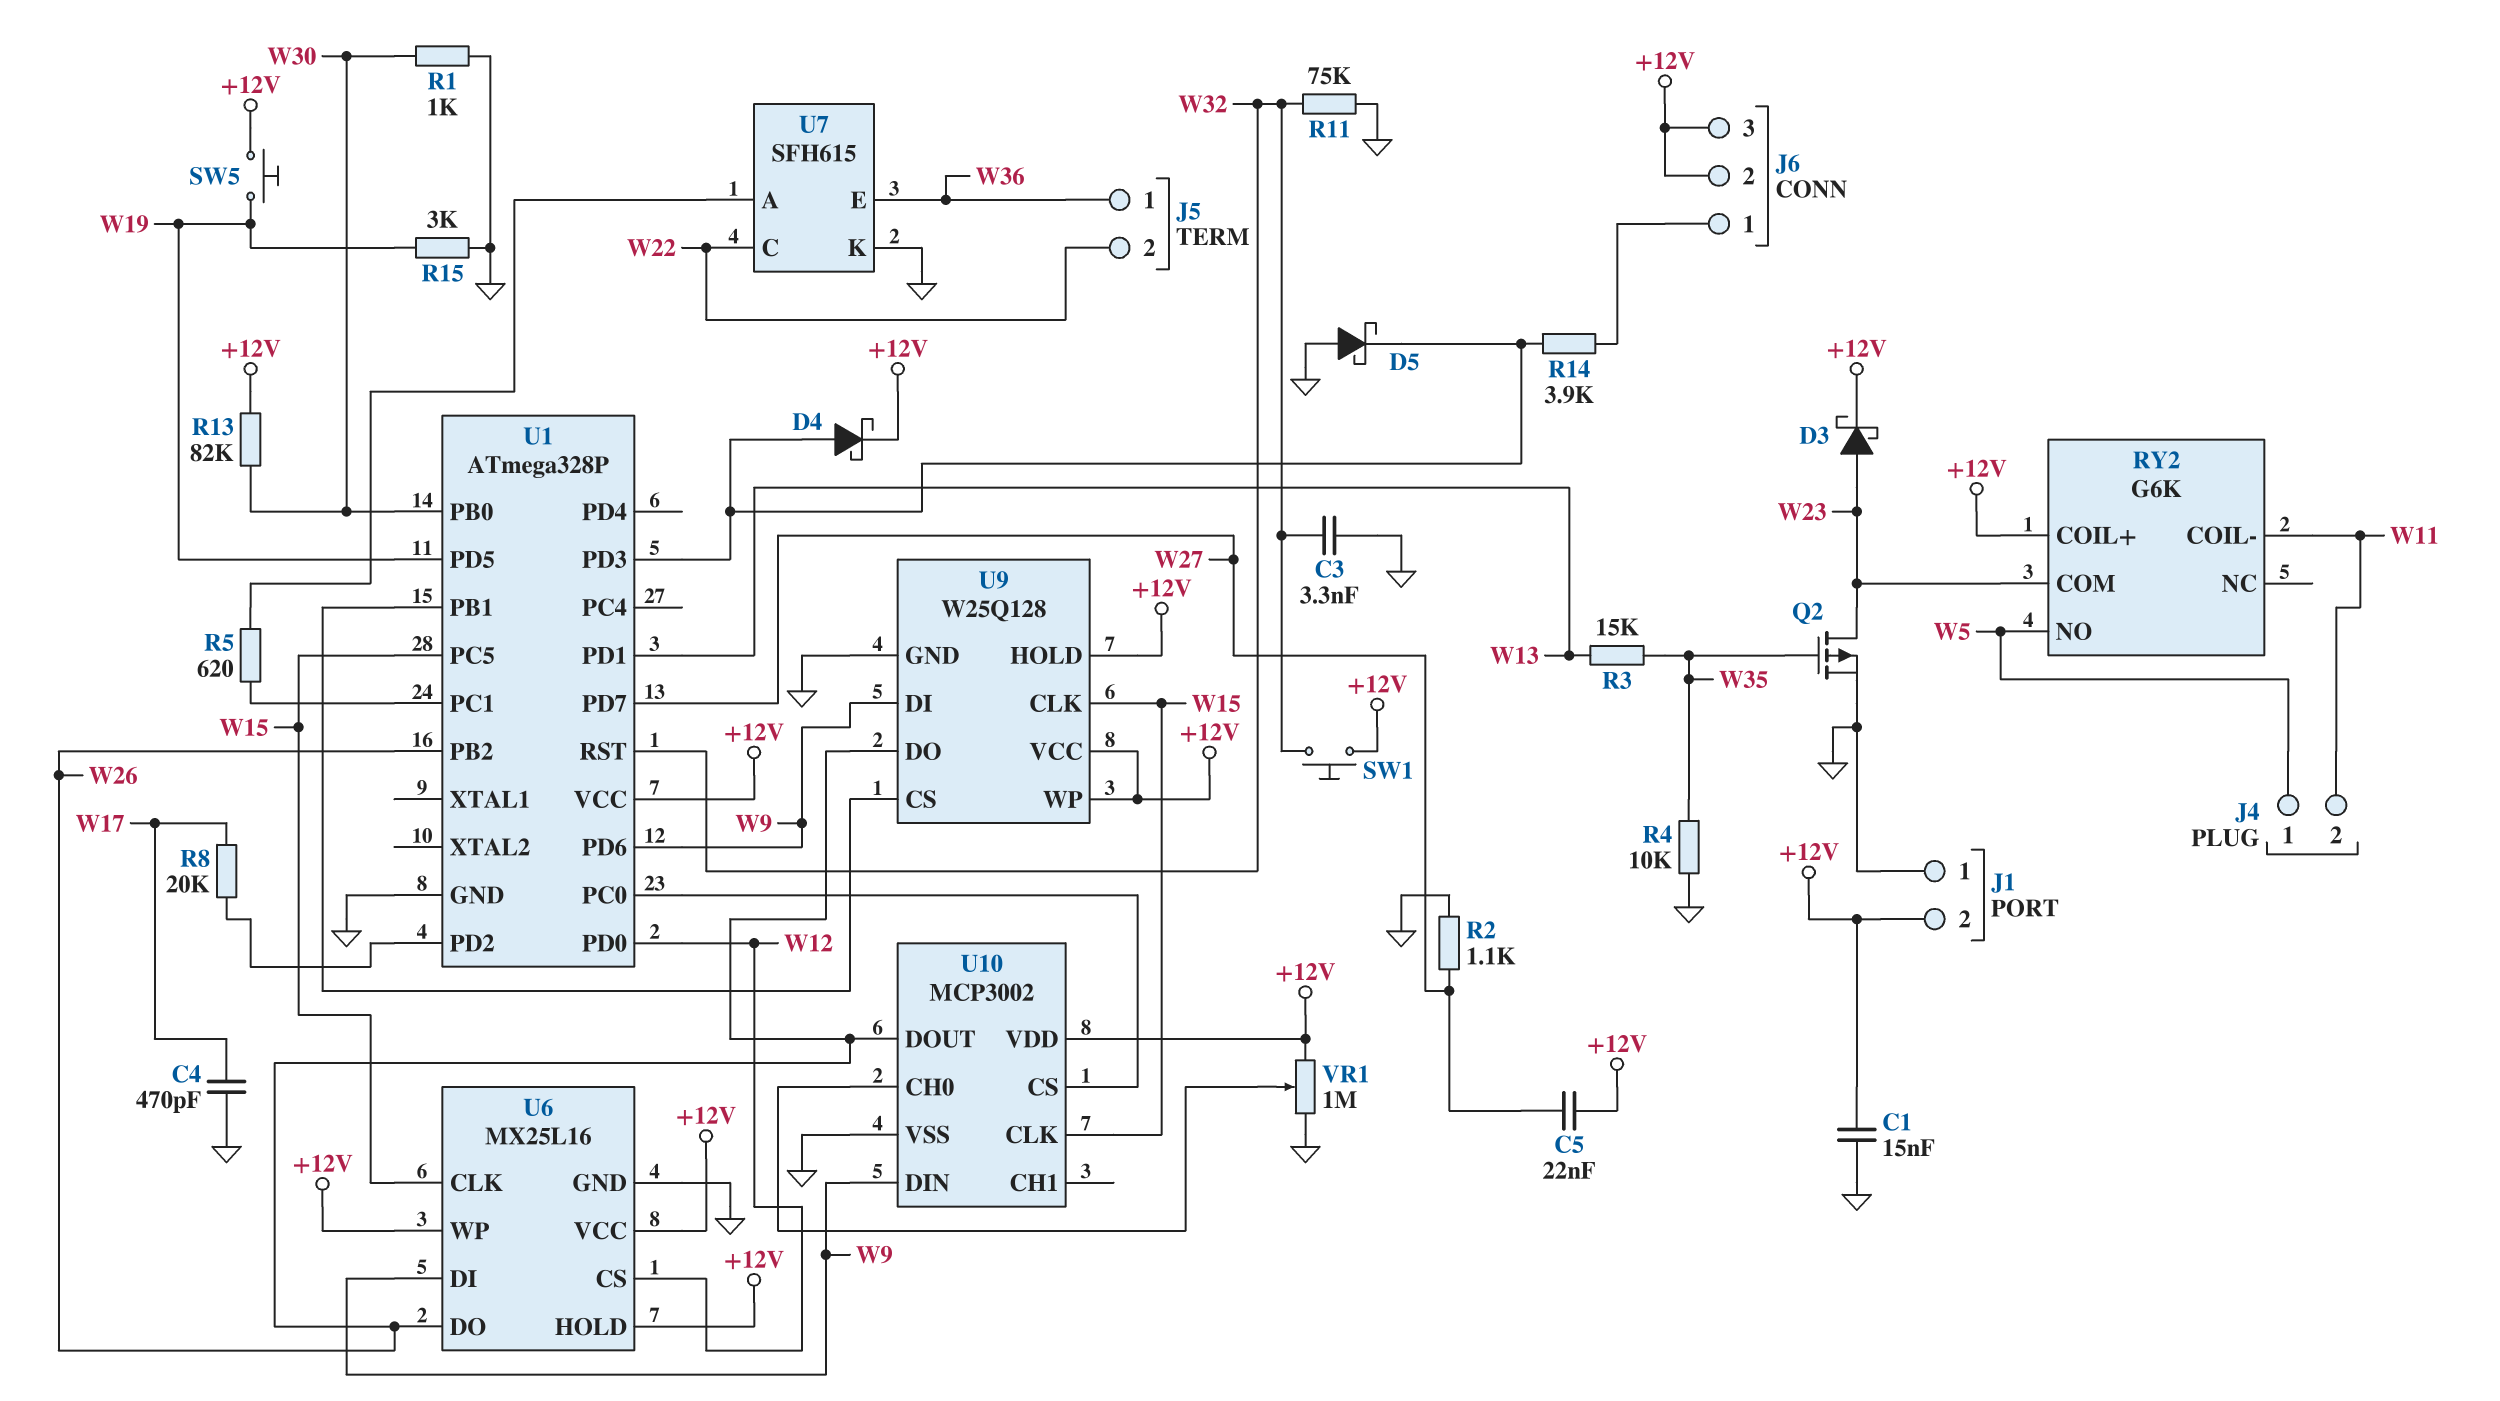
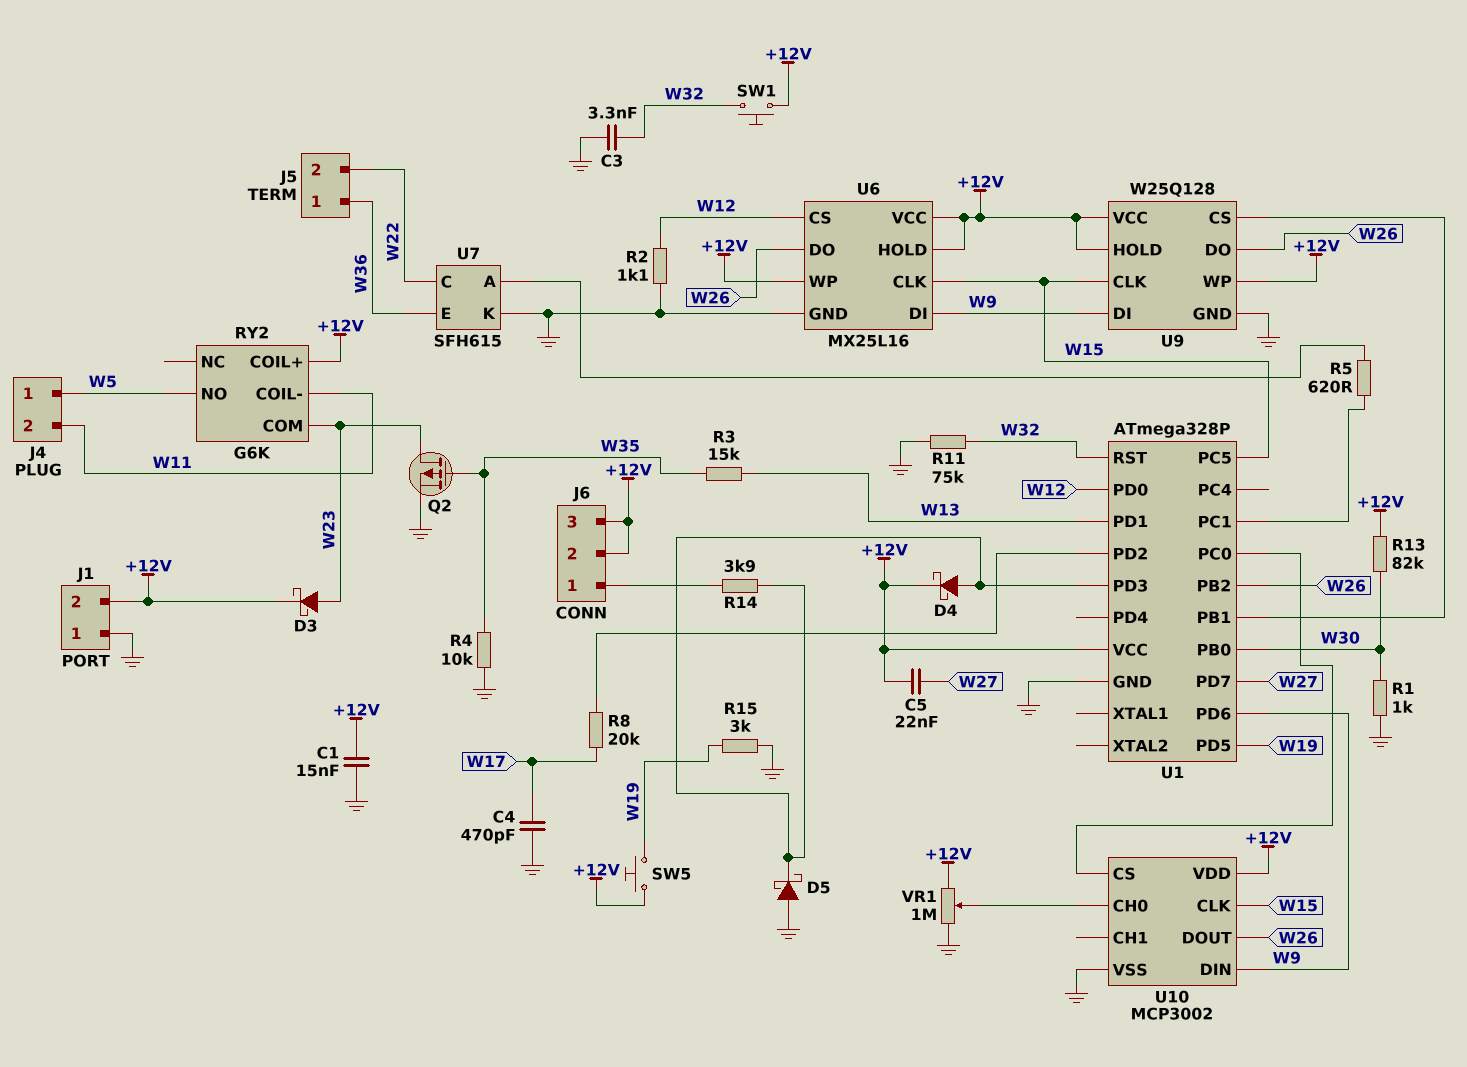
R2: 1.1k (GND, W27) -> 1.1k (GND, W12)

